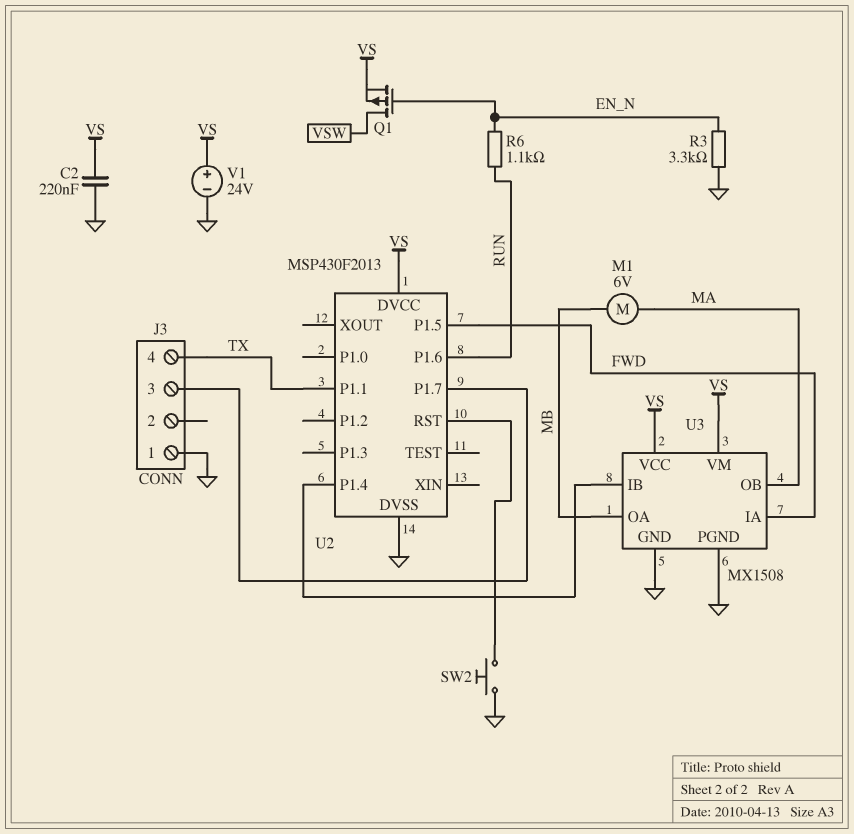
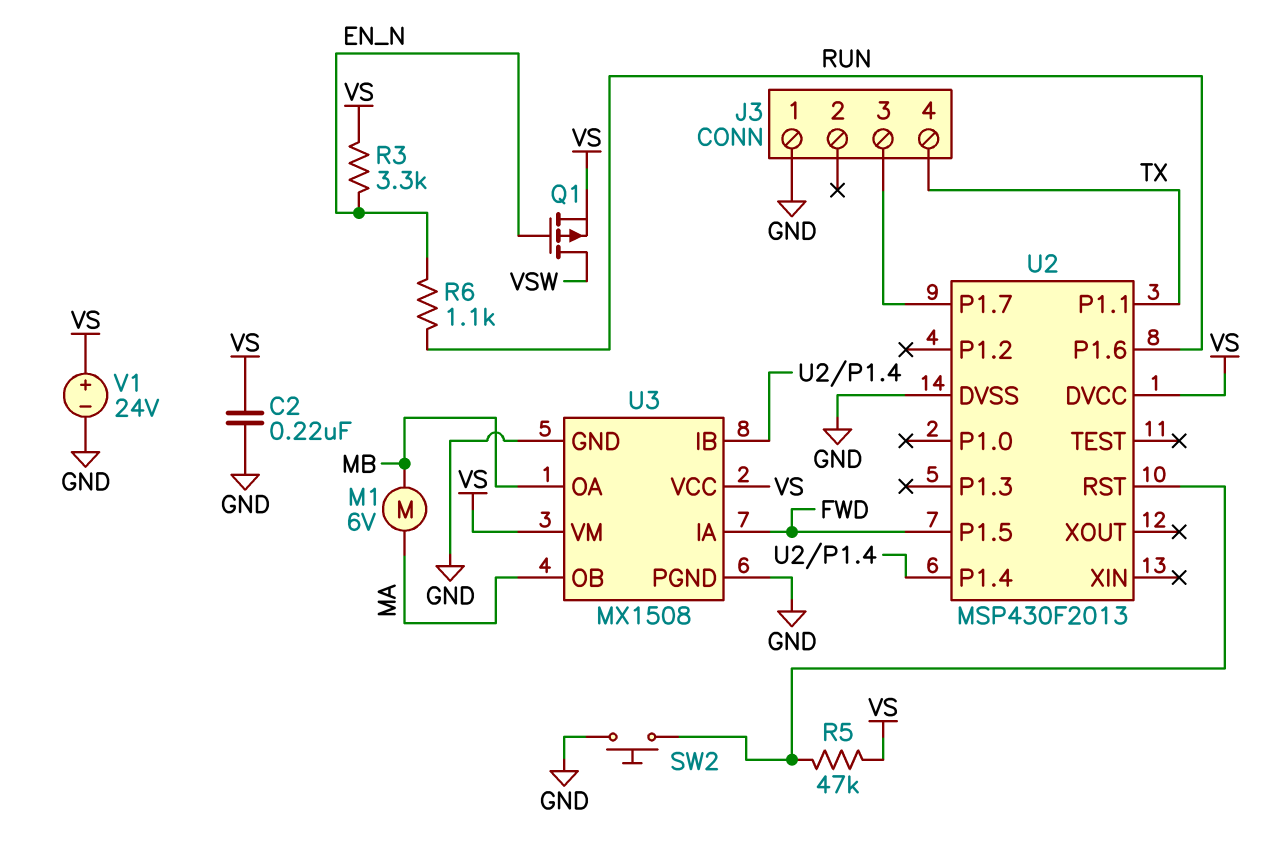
R3: 3.3k (EN_N, GND) -> 3.3k (EN_N, VS)
R5: none -> 47k (U2/RST, VS)

